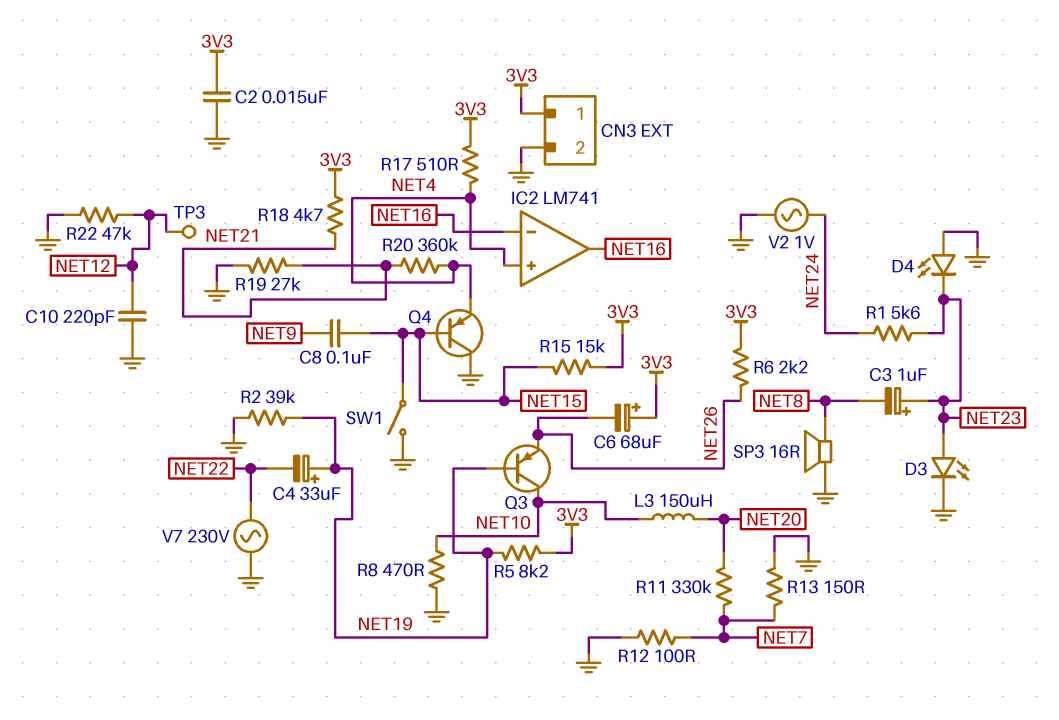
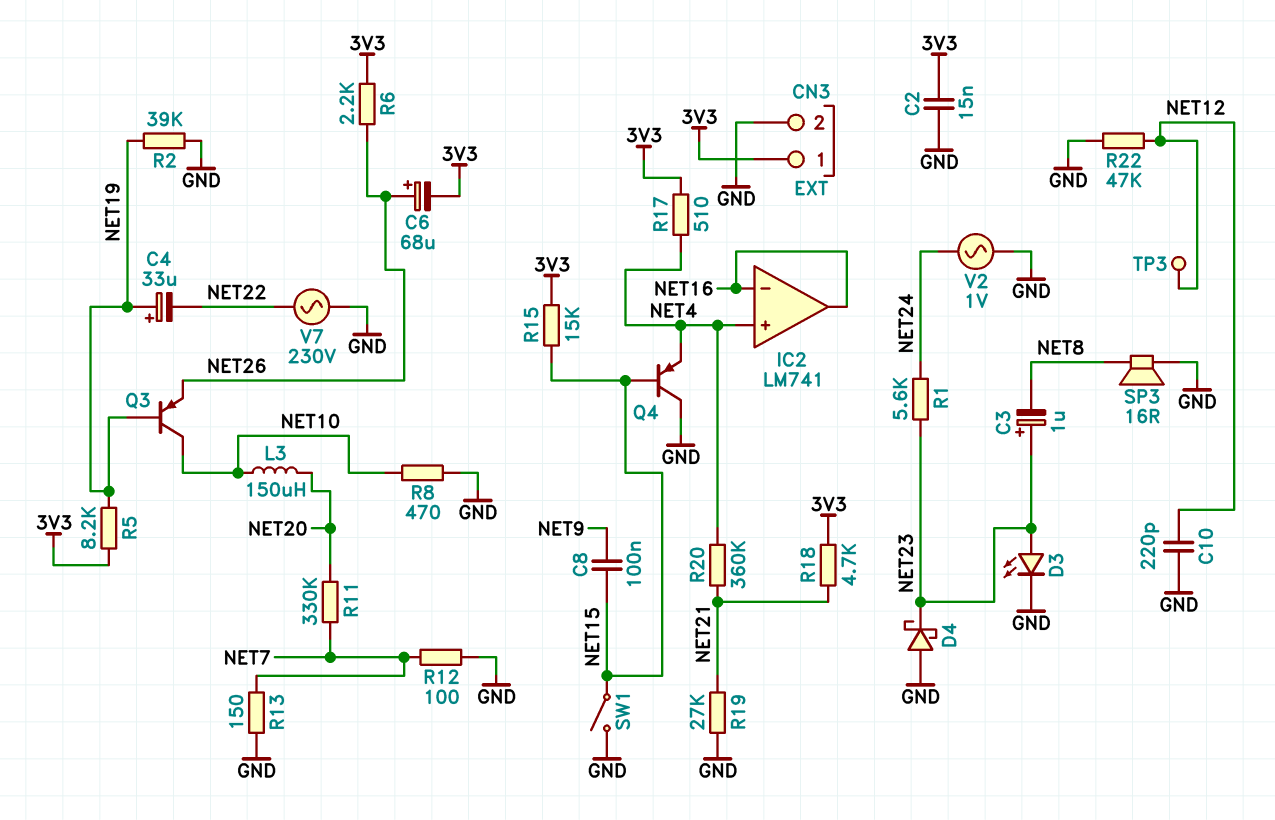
C6: 68uF (plus 3V3, minus NET26) -> 68uF (plus NET26, minus 3V3)
D4: LED (A GND, K NET23) -> schottky (A GND, K NET23)

